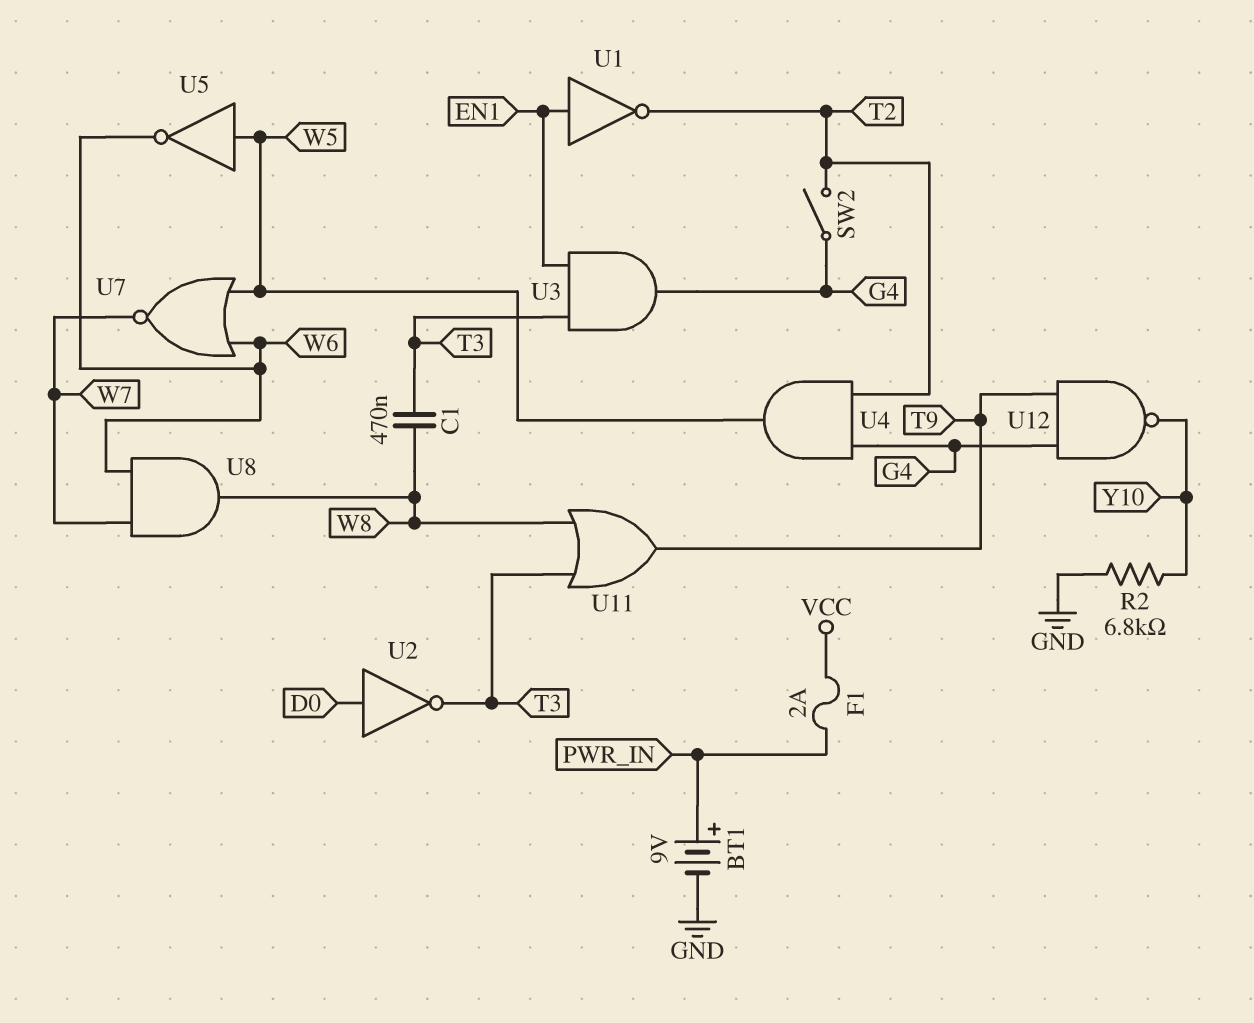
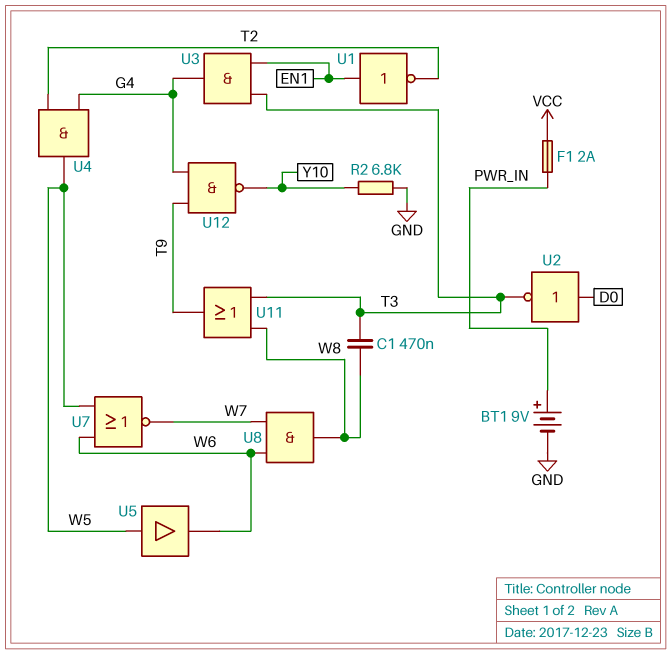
SW2: switch (G4, T2) -> none
U5: NOT (in W5, out W6) -> buffer (in W5, out W6)

